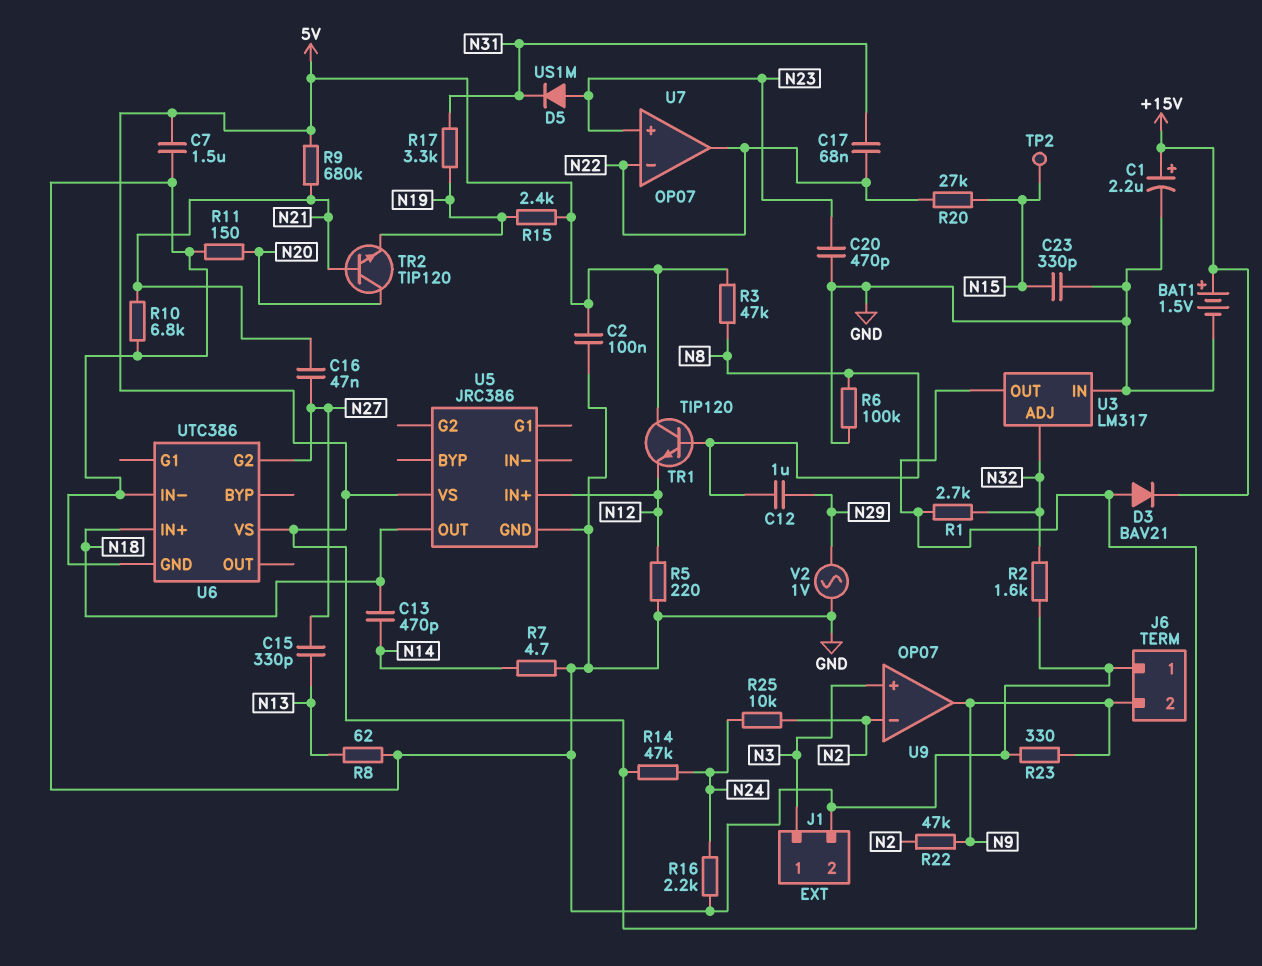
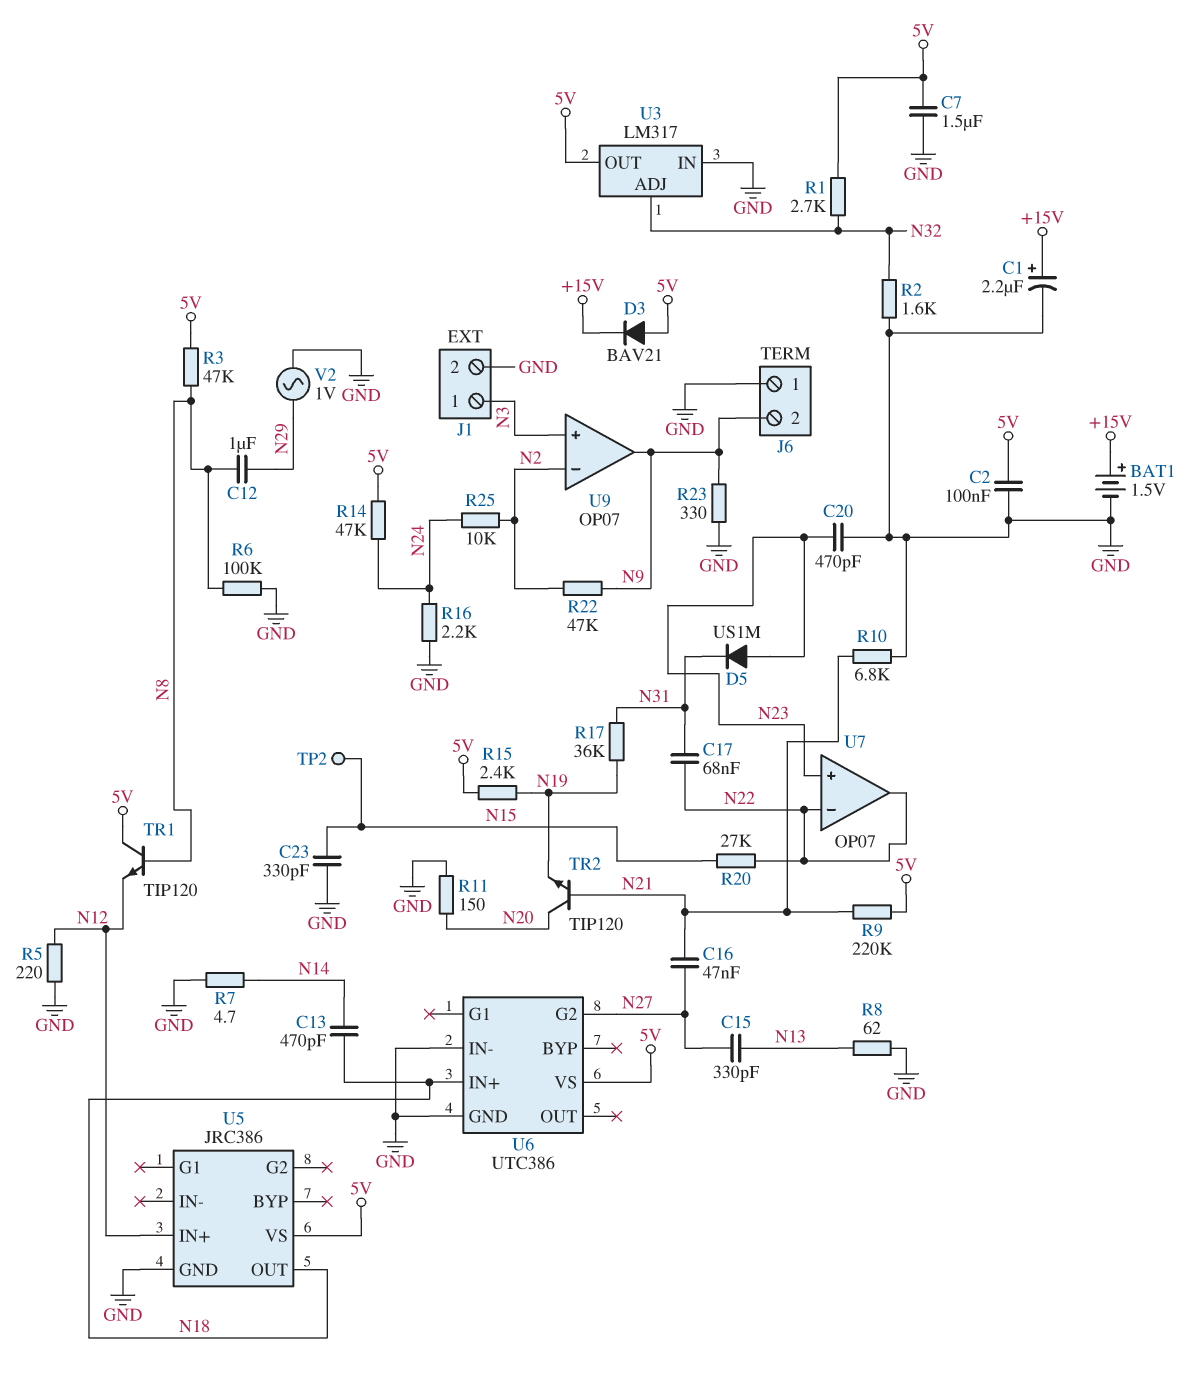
R9: 680k (5V, N21) -> 220k (5V, N21)
R17: 3.3k (N19, N31) -> 36k (N19, N31)

